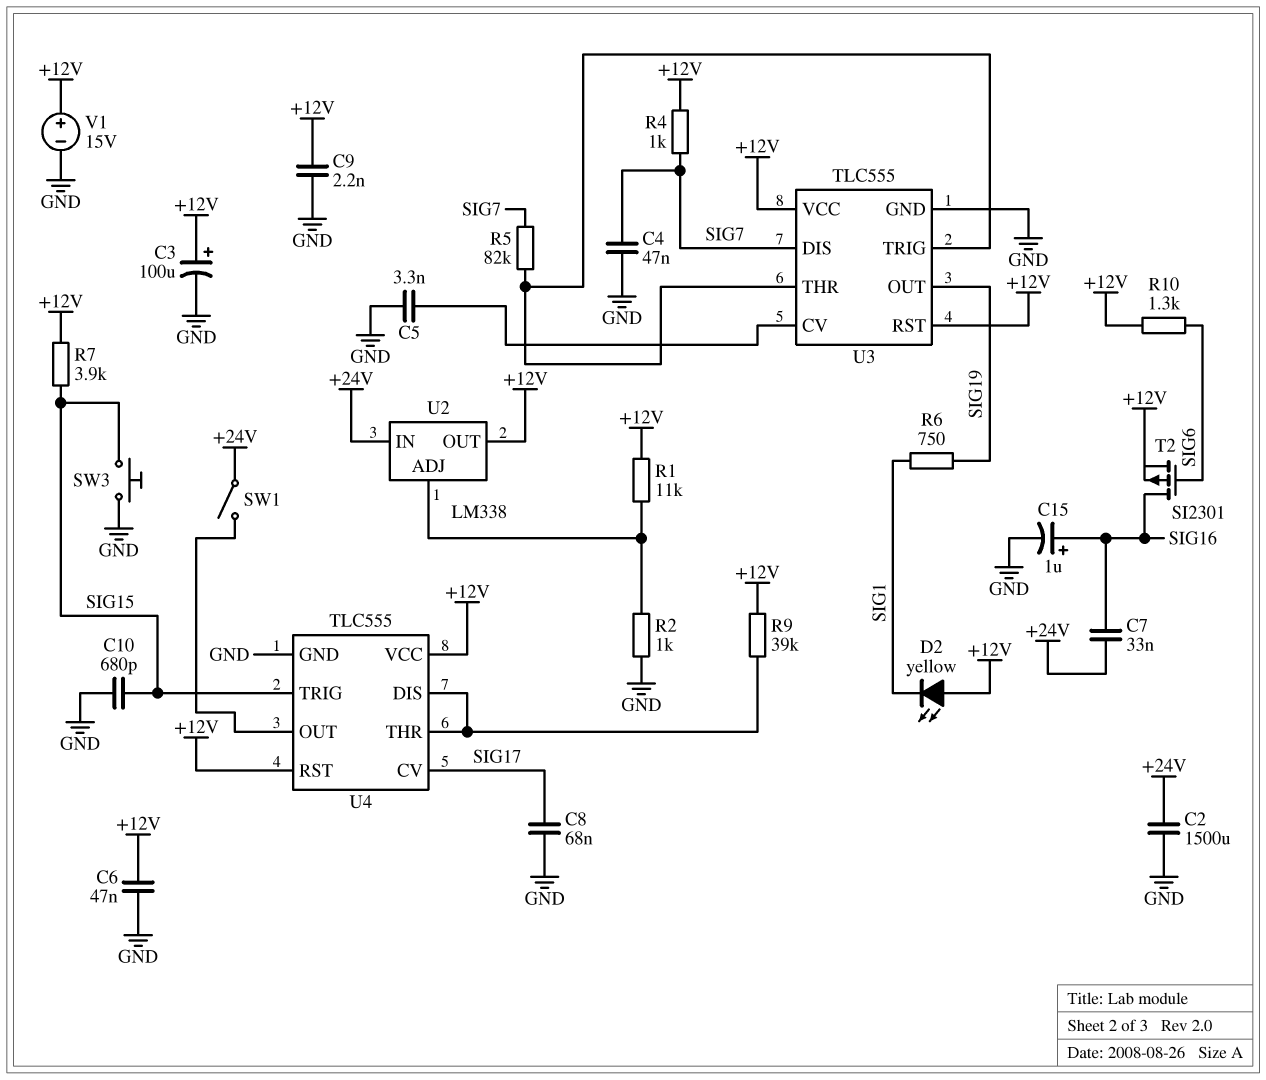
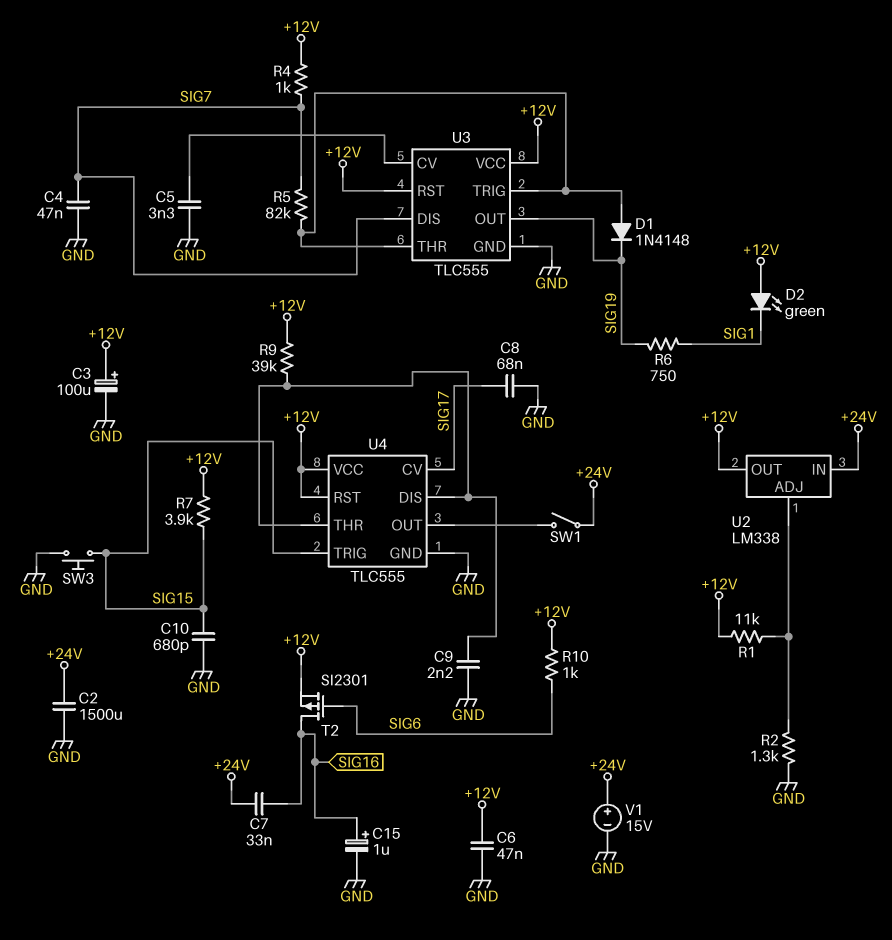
C9: 2.2nF (+12V, GND) -> 2.2nF (GND, U4/DIS)
D1: none -> diode 1N4148 (A U3/THR, K SIG19)
D2: LED yellow (A +12V, K SIG1) -> LED green (A +12V, K SIG1)
R2: 1k (GND, U2/ADJ) -> 1.3k (GND, U2/ADJ)
R10: 1.3k (+12V, SIG6) -> 1k (+12V, SIG6)
V1: 15V (plus +12V, minus GND) -> 15V (plus +24V, minus GND)

